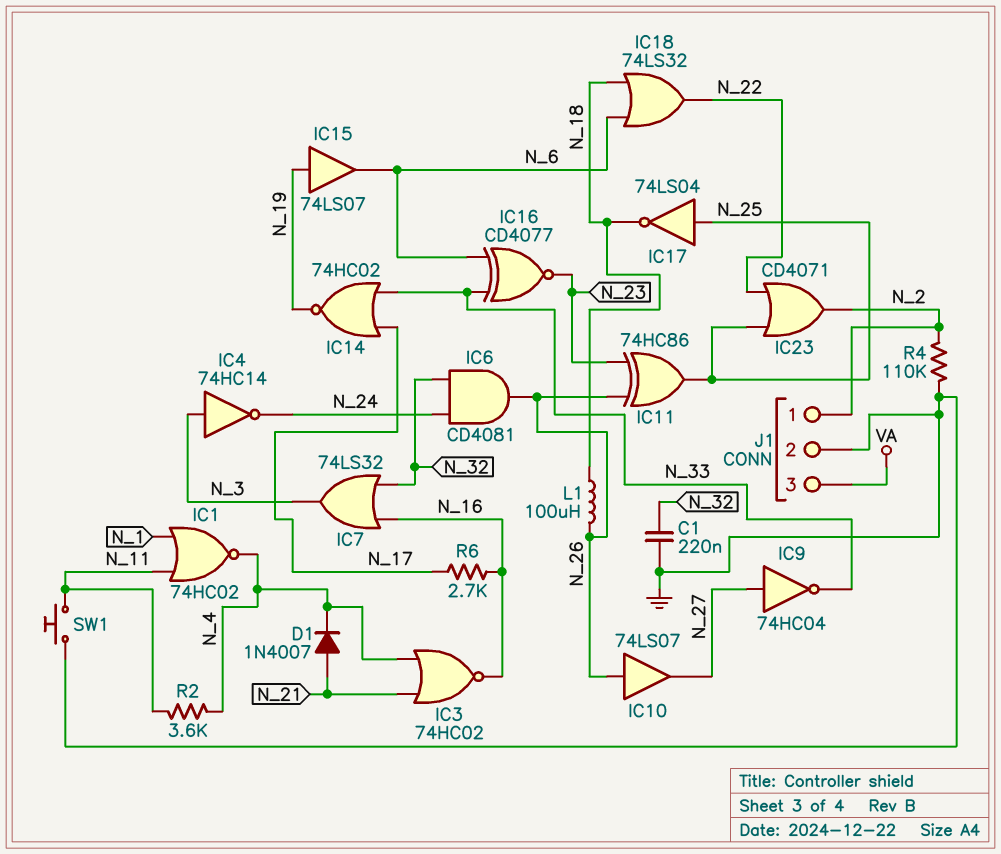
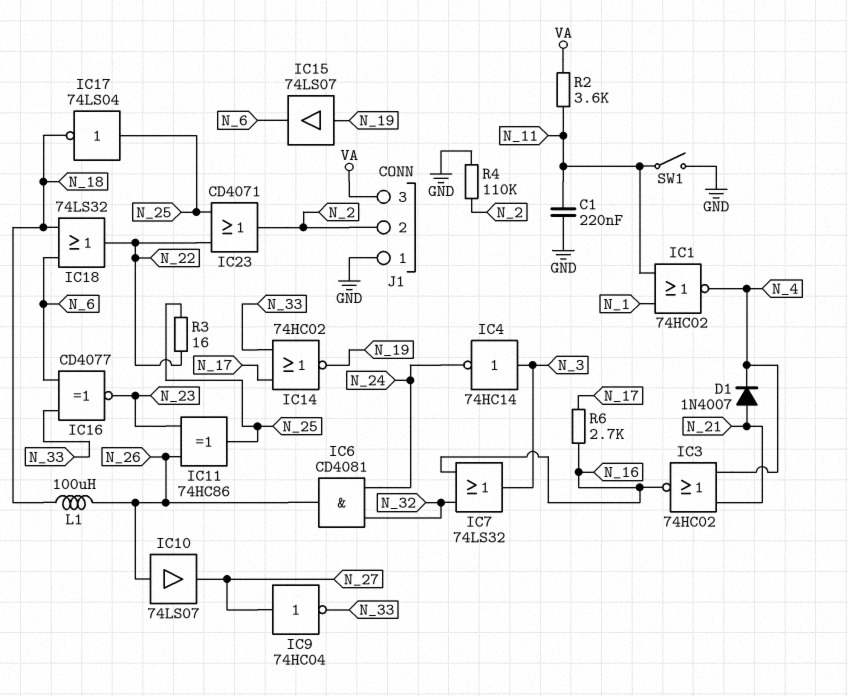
C1: 220nF (GND, N_32) -> 220nF (GND, N_11)
J1 pin 1: N_2 -> GND
J1 pin 2: GND -> N_2
R2: 3.6k (N_4, N_11) -> 3.6k (N_11, VA)
R3: none -> 16 (N_22, N_25)
SW1: button (GND, N_11) -> switch (GND, N_11)

